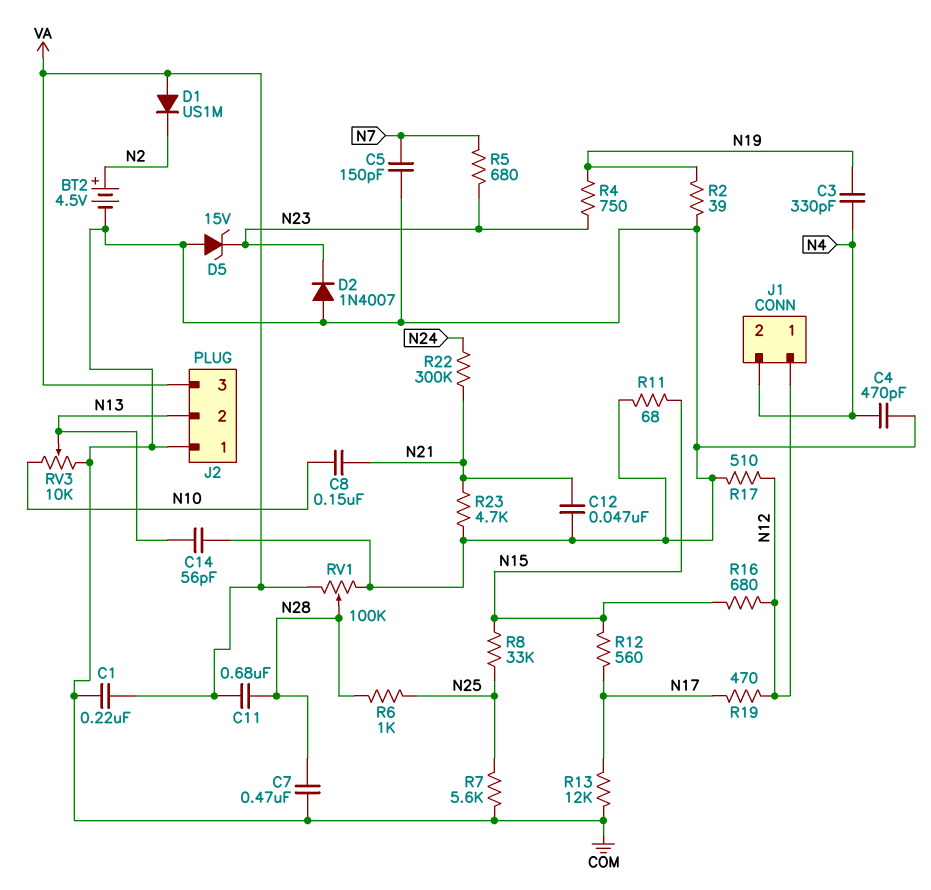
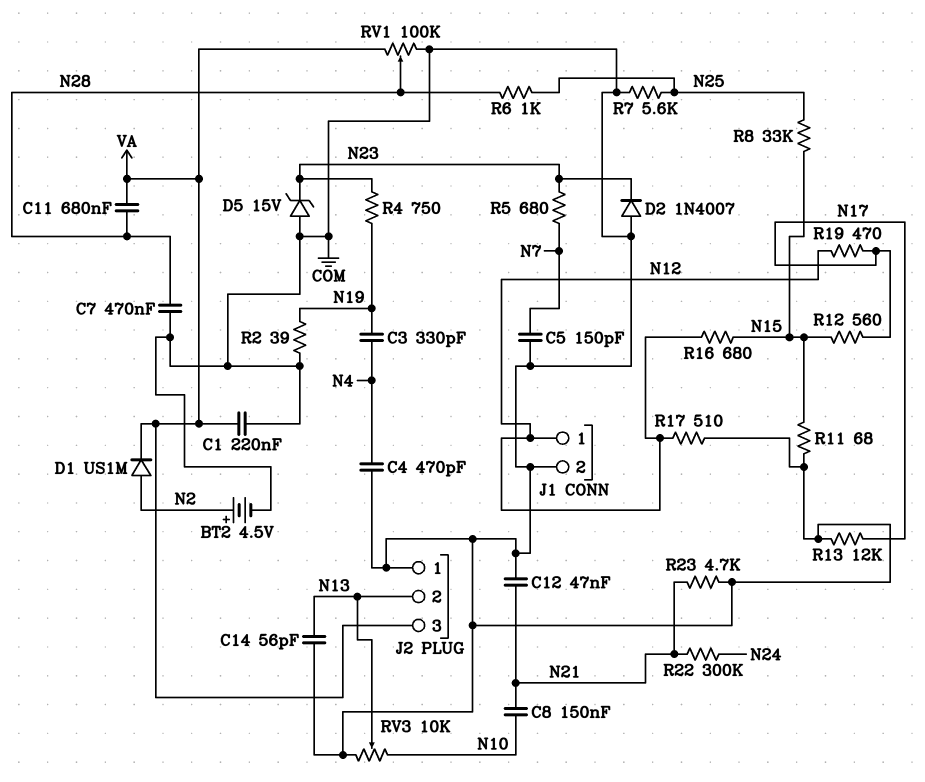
D1: diode US1M (A VA, K N2) -> diode US1M (A N2, K VA)
J1 pin 2: N4 -> COM

